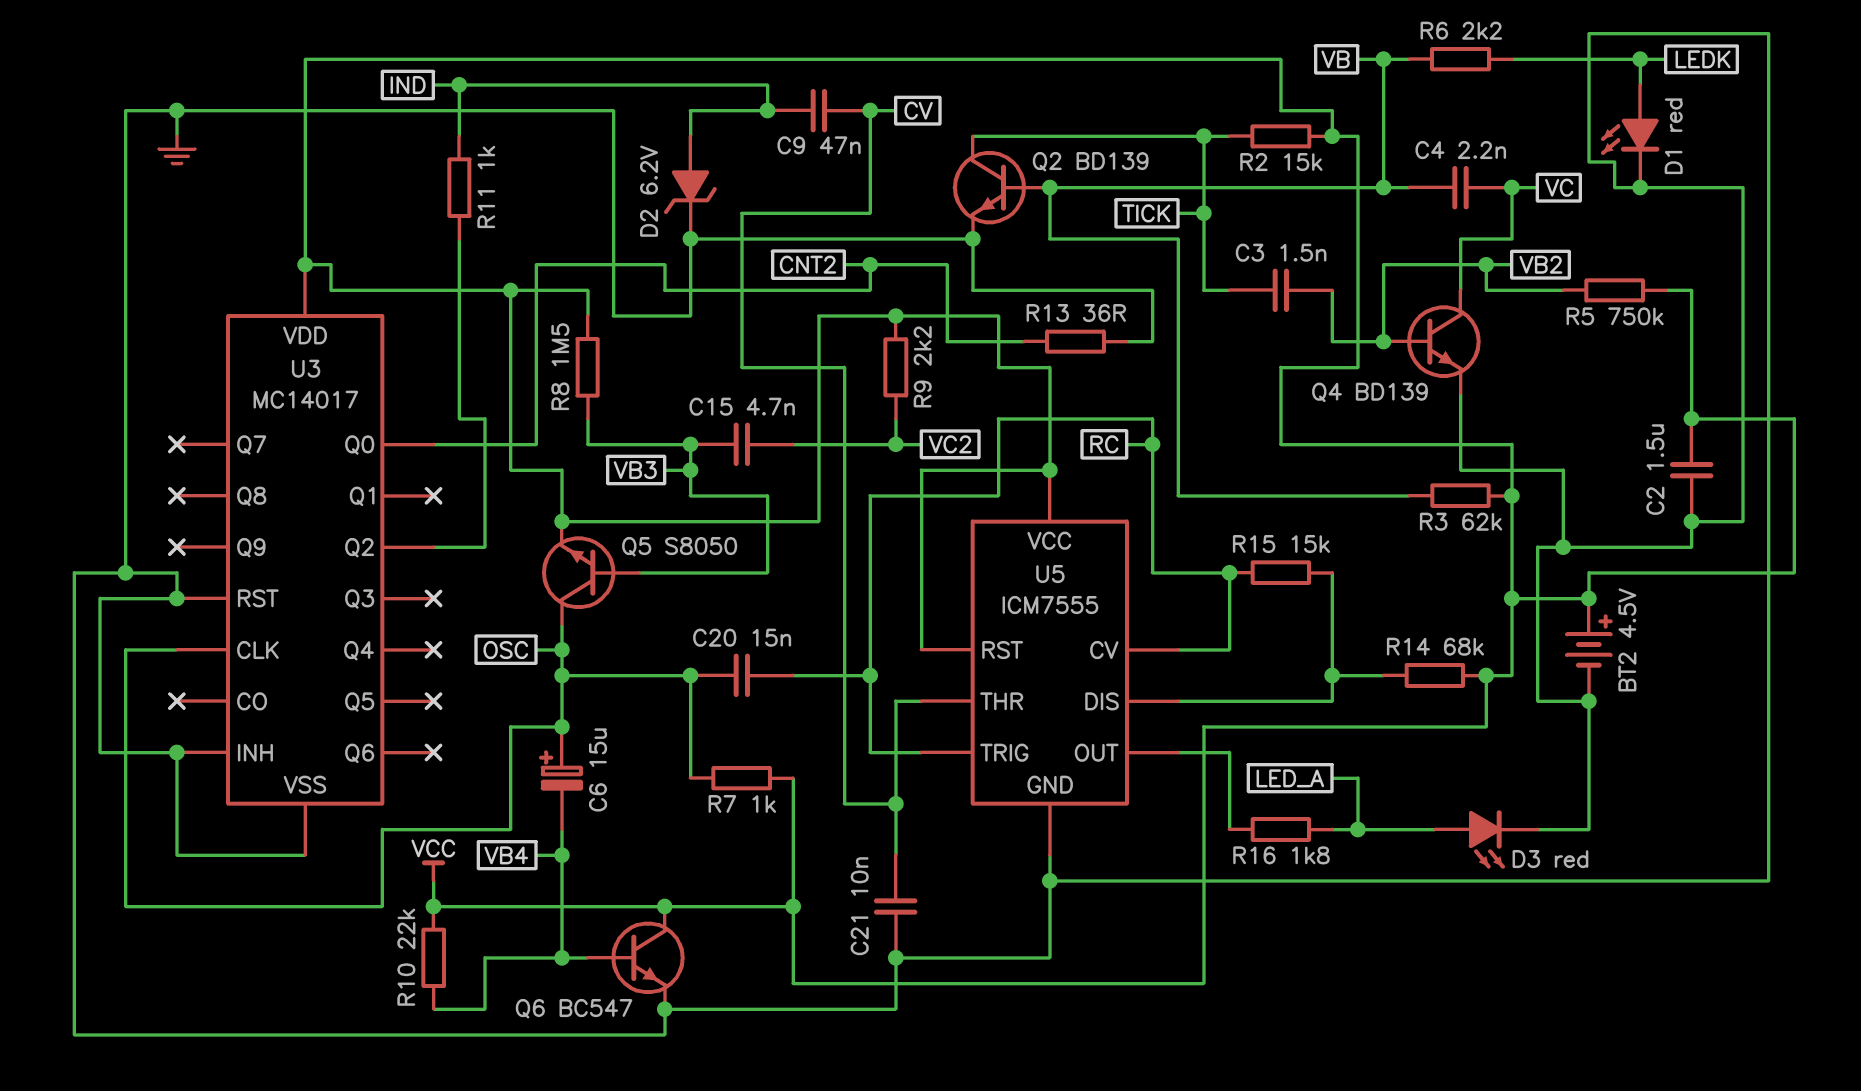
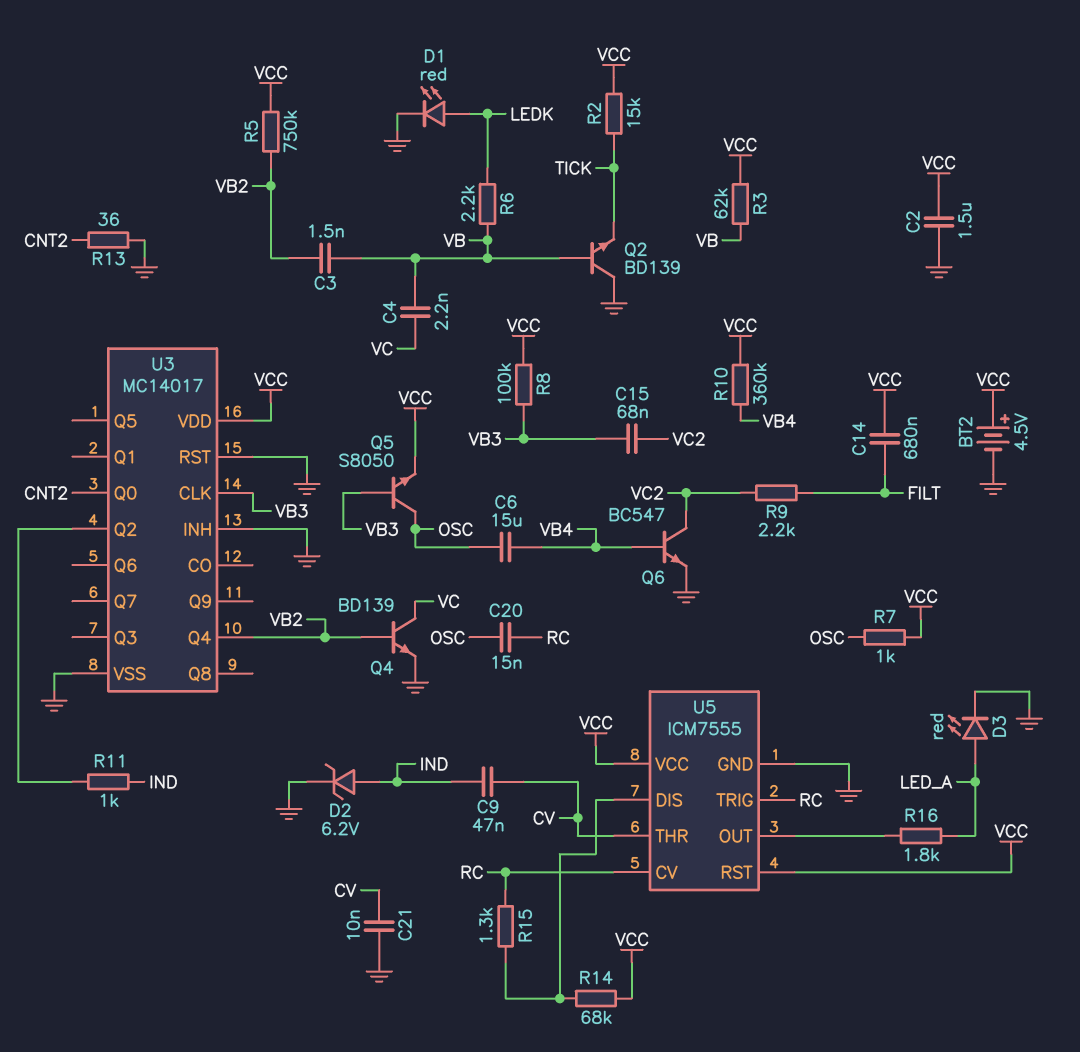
C3: 1.5nF (TICK, VB2) -> 1.5nF (VB, VB2)
C6: 15uF (plus OSC, minus VB4) -> 15uF (OSC, VB4)
C14: none -> 680nF (FILT, VCC)
C15: 4.7nF (VB3, VC2) -> 68nF (VB3, VC2)
Q2: NPN BD139 (B VB, C TICK, E GND) -> NPN BD139 (B VB, C GND, E TICK)
Q6: NPN BC547 (B VB4, C VCC, E GND) -> NPN BC547 (B VB4, C VC2, E GND)
R8: 1.5M (VB3, VCC) -> 100k (VB3, VCC)
R9: 2.2k (VC2, VCC) -> 2.2k (FILT, VC2)
R10: 22k (VB4, VCC) -> 360k (VB4, VCC)
R15: 15k (RC, U5/DIS) -> 1.3k (RC, U5/DIS)
U3 pin CLK: OSC -> VB3
U3 pin Q4: none -> VB2

